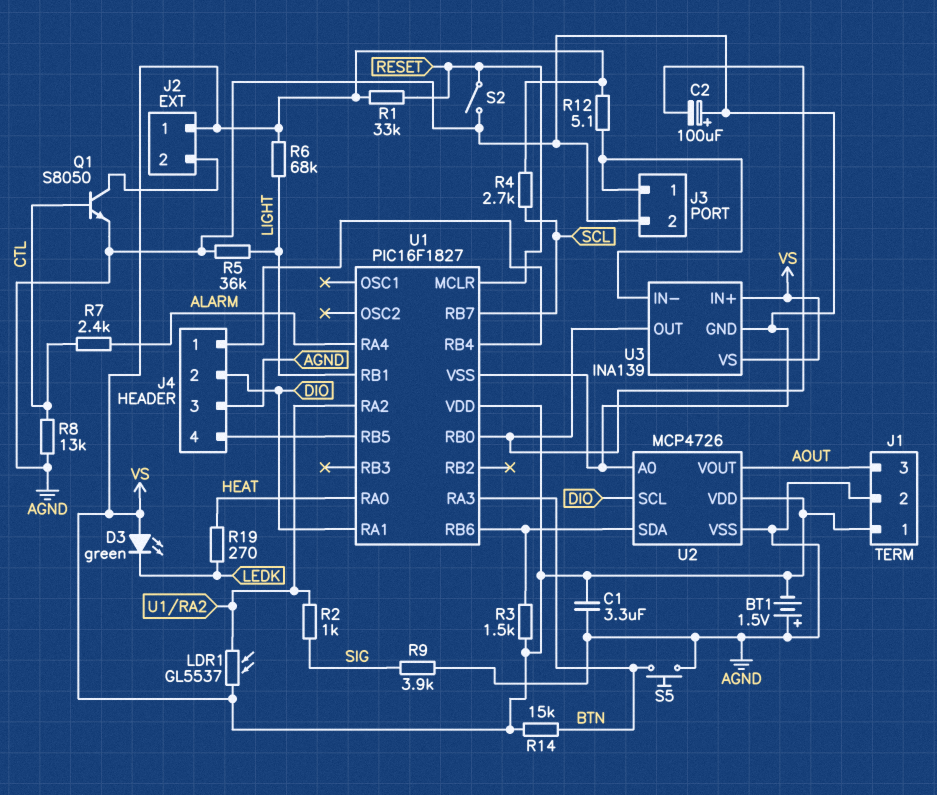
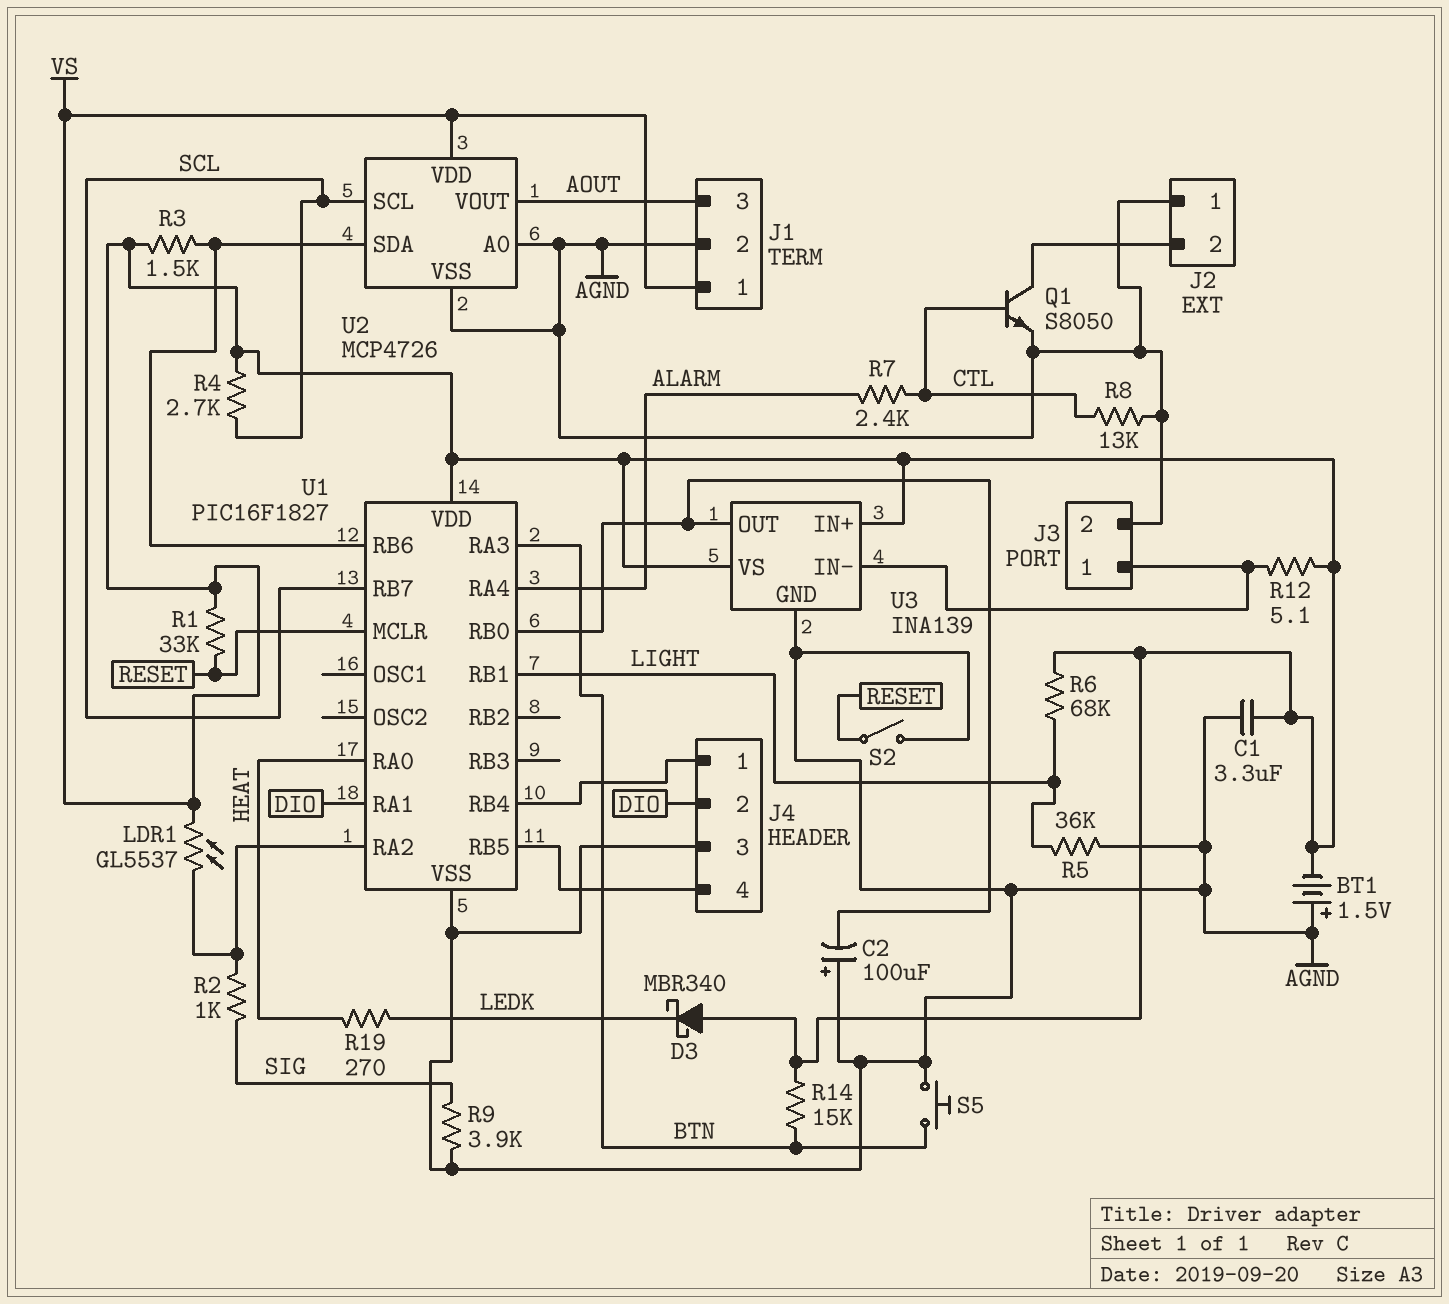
D3: LED green (A VS, K LEDK) -> schottky MBR340 (A VS, K LEDK)
J2 pin 1: VS -> AGND
U2 pin SCL: DIO -> SCL

